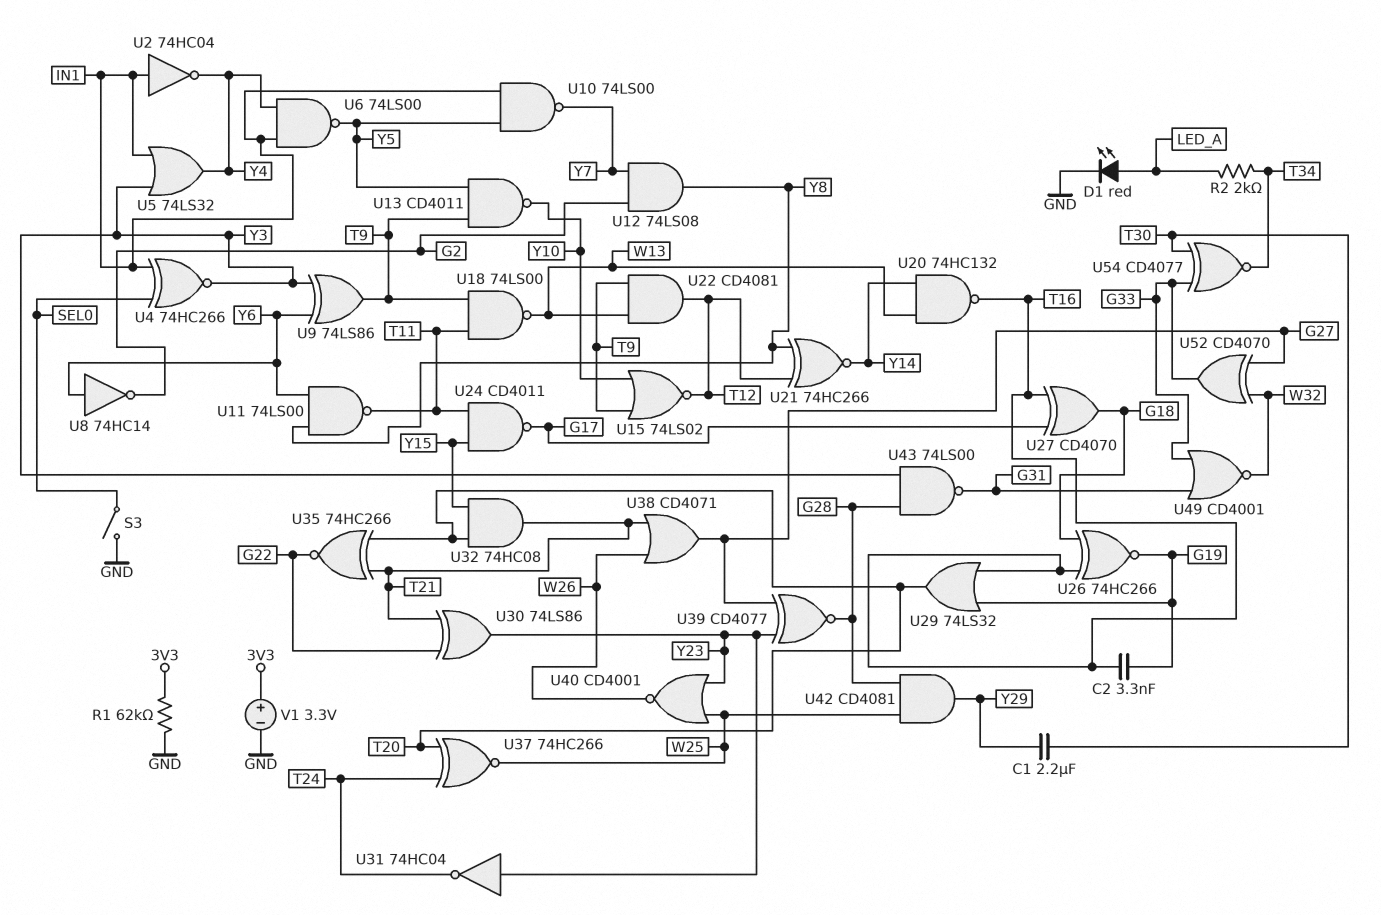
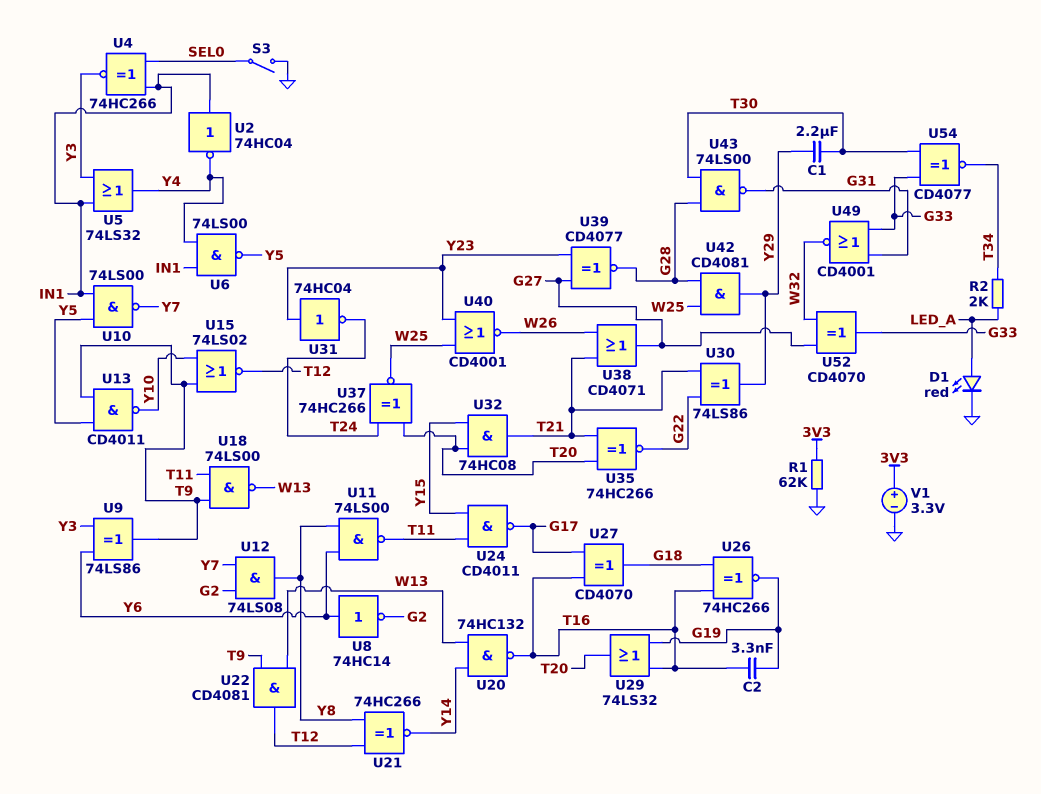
U30: XOR 74LS86 (in G22, in T21, out Y23) -> XOR 74LS86 (in G22, in T21, out Y29)
U43: NAND 74LS00 (in G28, in Y3, out G31) -> NAND 74LS00 (in G28, in T30, out G31)

